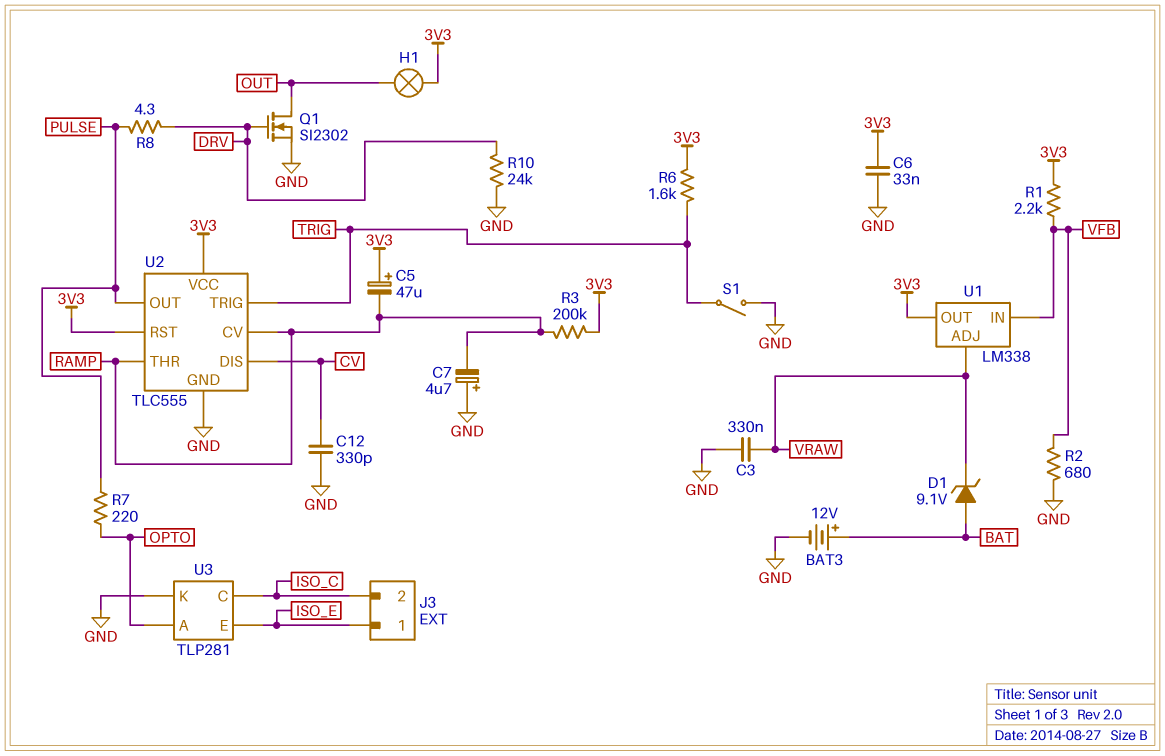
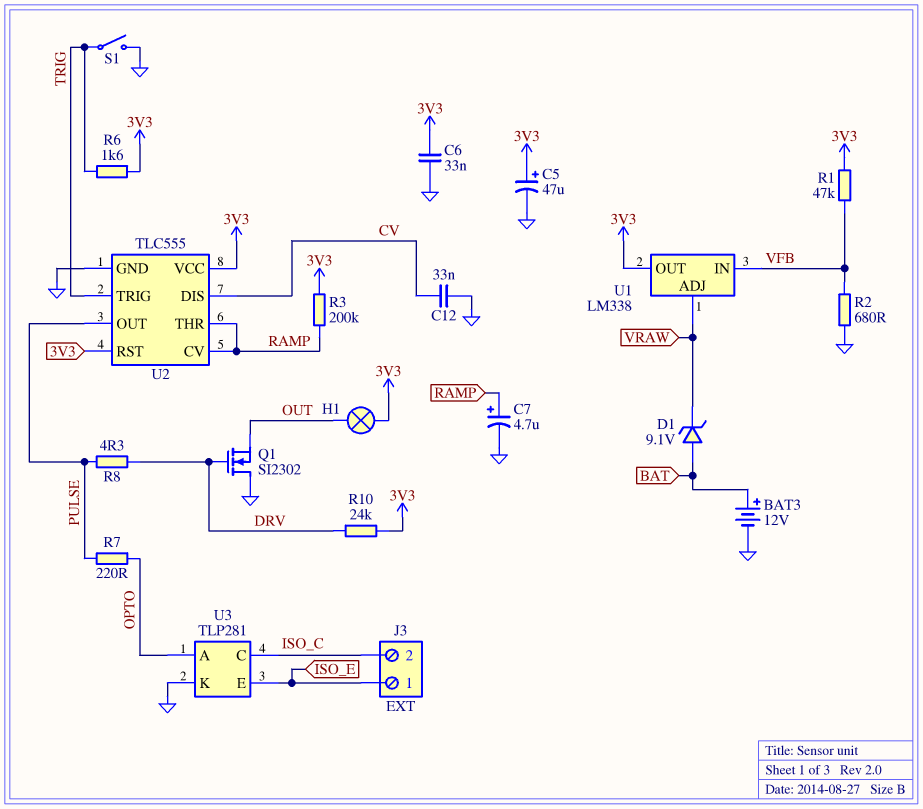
C3: 330nF (GND, VRAW) -> none
C5: 47uF (plus 3V3, minus RAMP) -> 47uF (plus 3V3, minus GND)
C7: 4.7uF (plus GND, minus RAMP) -> 4.7uF (plus RAMP, minus GND)
C12: 330pF (CV, GND) -> 33nF (CV, GND)
Q1: NMOS SI2302 (G DRV, D OUT, S GND) -> NMOS SI2302 (G DRV, D GND, S OUT)
R1: 2.2k (3V3, VFB) -> 47k (3V3, VFB)
R10: 24k (DRV, GND) -> 24k (3V3, DRV)

